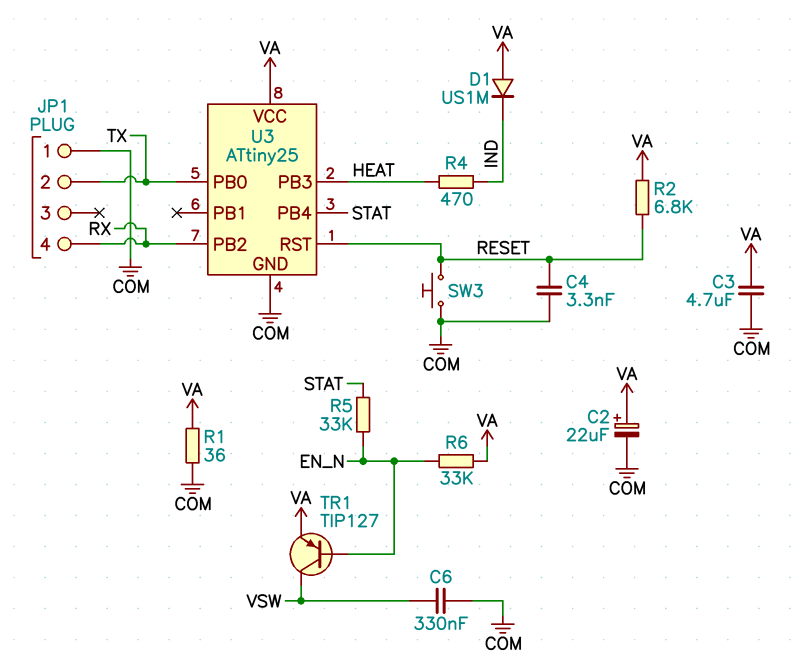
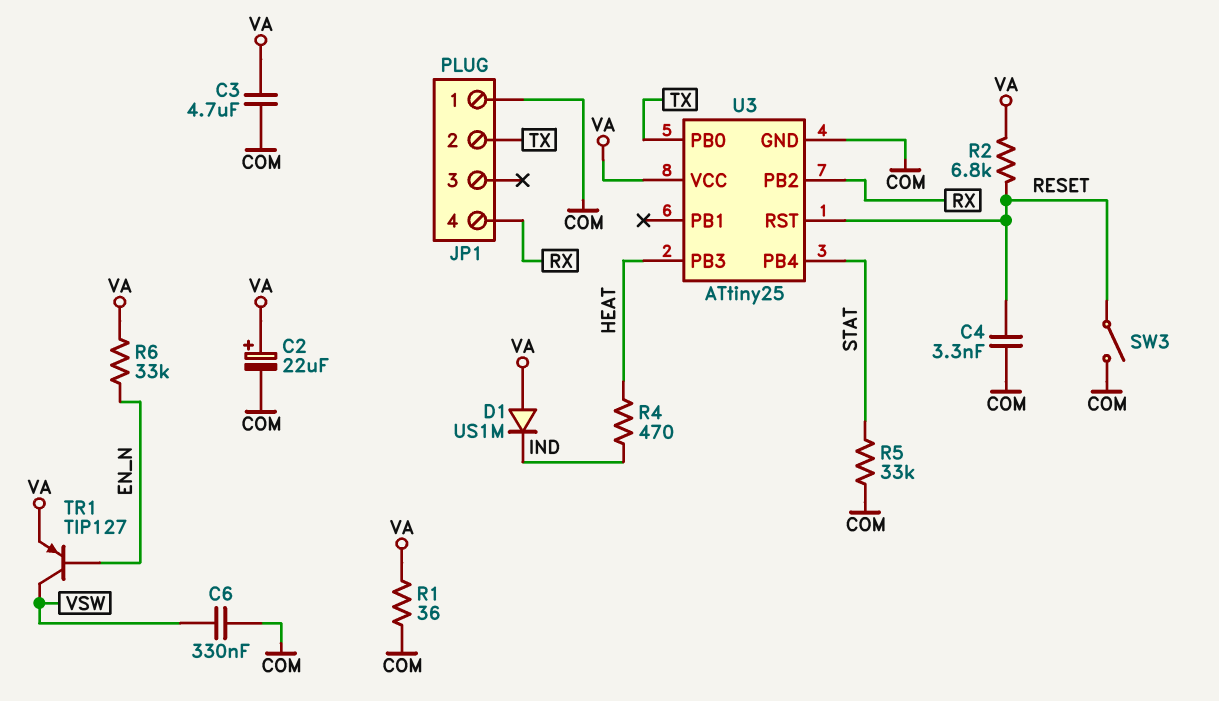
R5: 33k (EN_N, STAT) -> 33k (COM, STAT)
SW3: button (COM, RESET) -> switch (COM, RESET)

